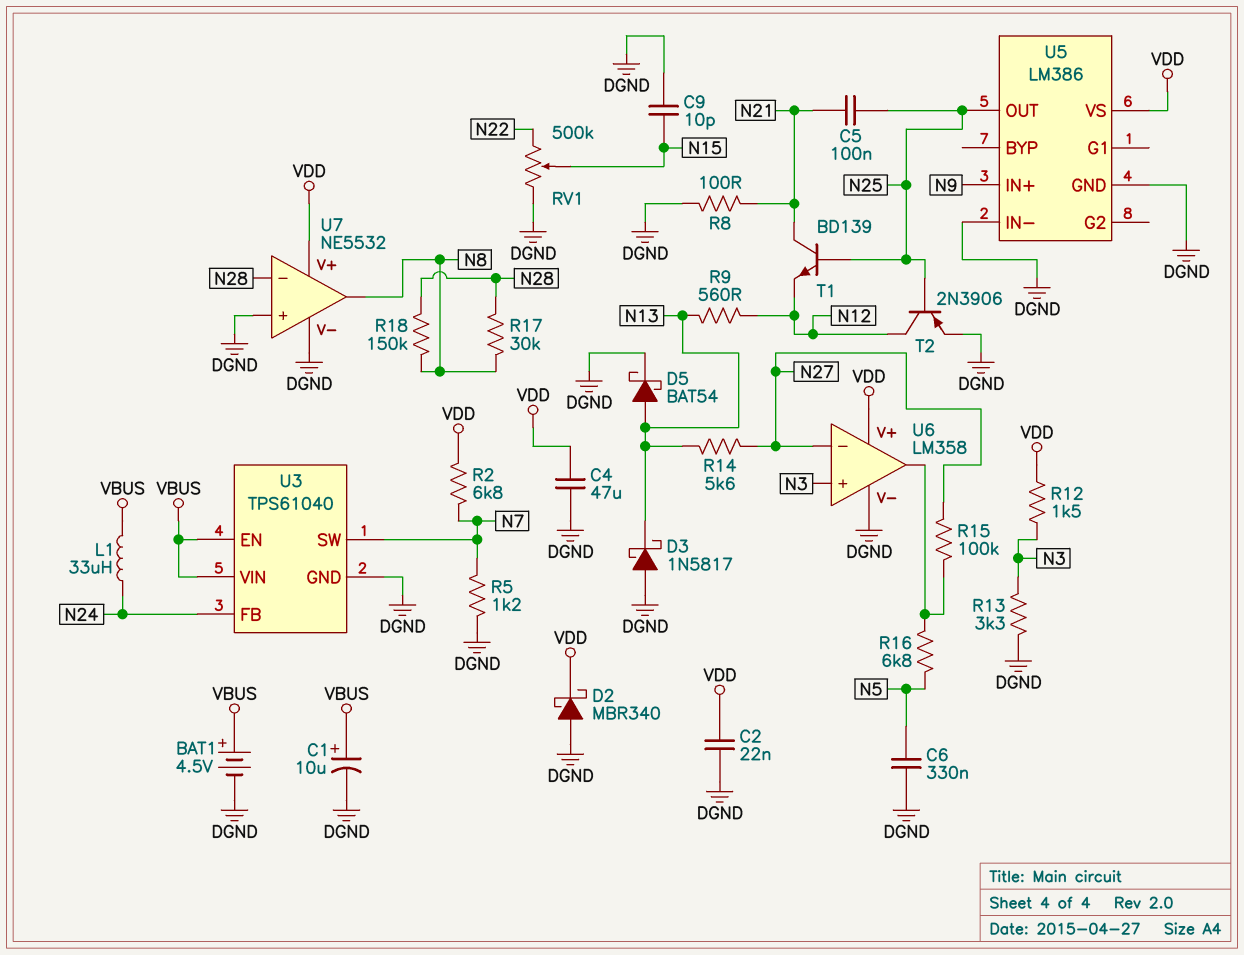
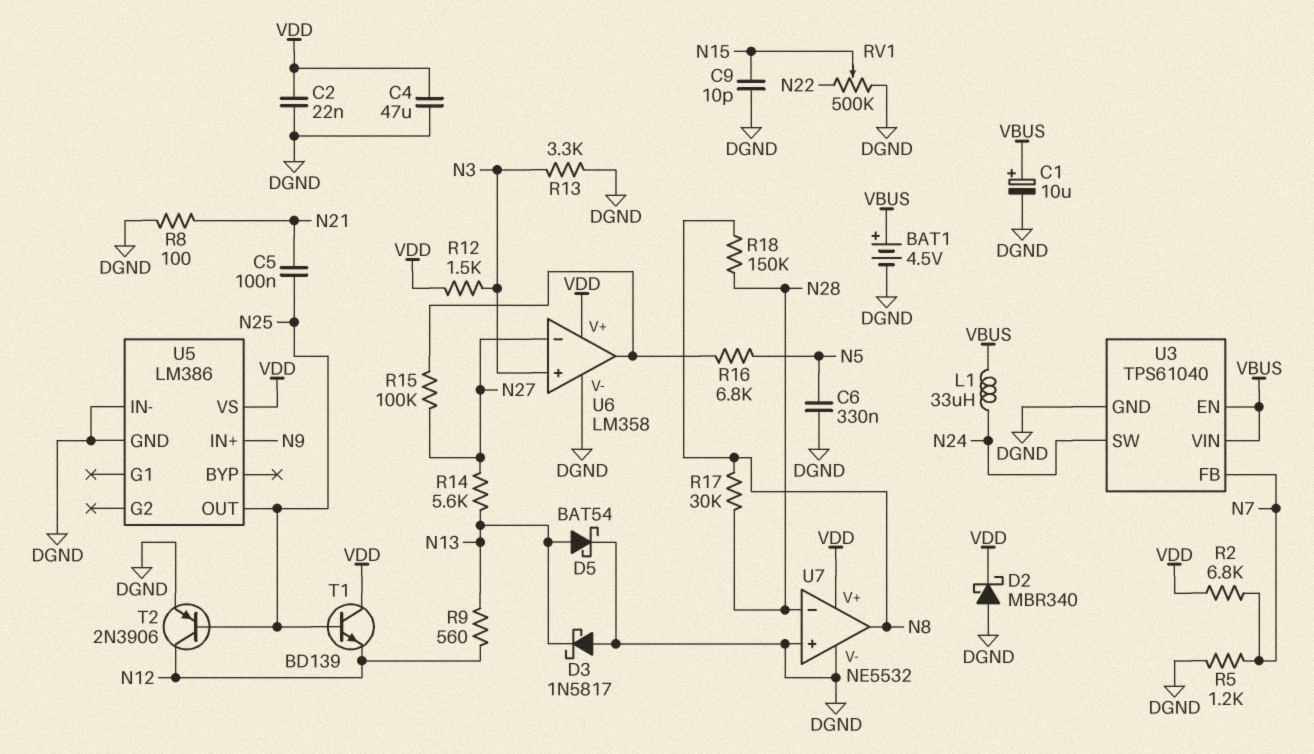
T1: NPN BD139 (B N25, C N21, E N12) -> NPN BD139 (B N25, C VDD, E N12)
U3 pin FB: N24 -> N7
U3 pin SW: N7 -> N24

